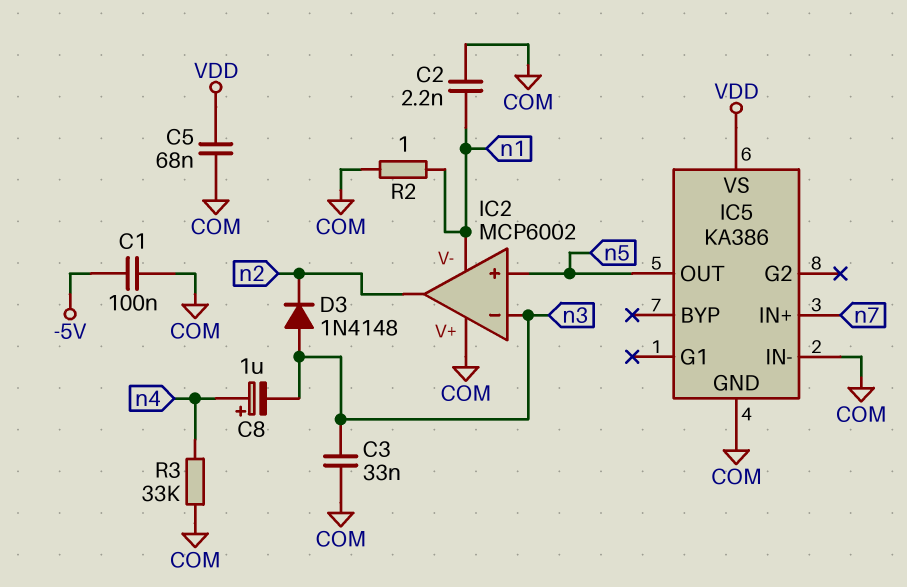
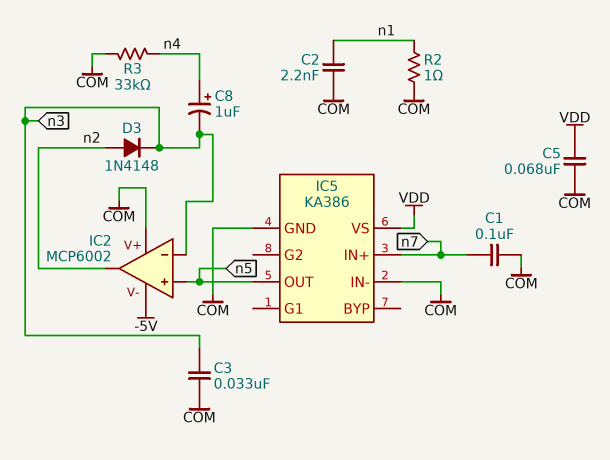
C1: 100nF (-5V, COM) -> 100nF (COM, n7)
D3: diode 1N4148 (A n3, K n2) -> diode 1N4148 (A n2, K n3)
IC2 pin V-: n1 -> -5V

